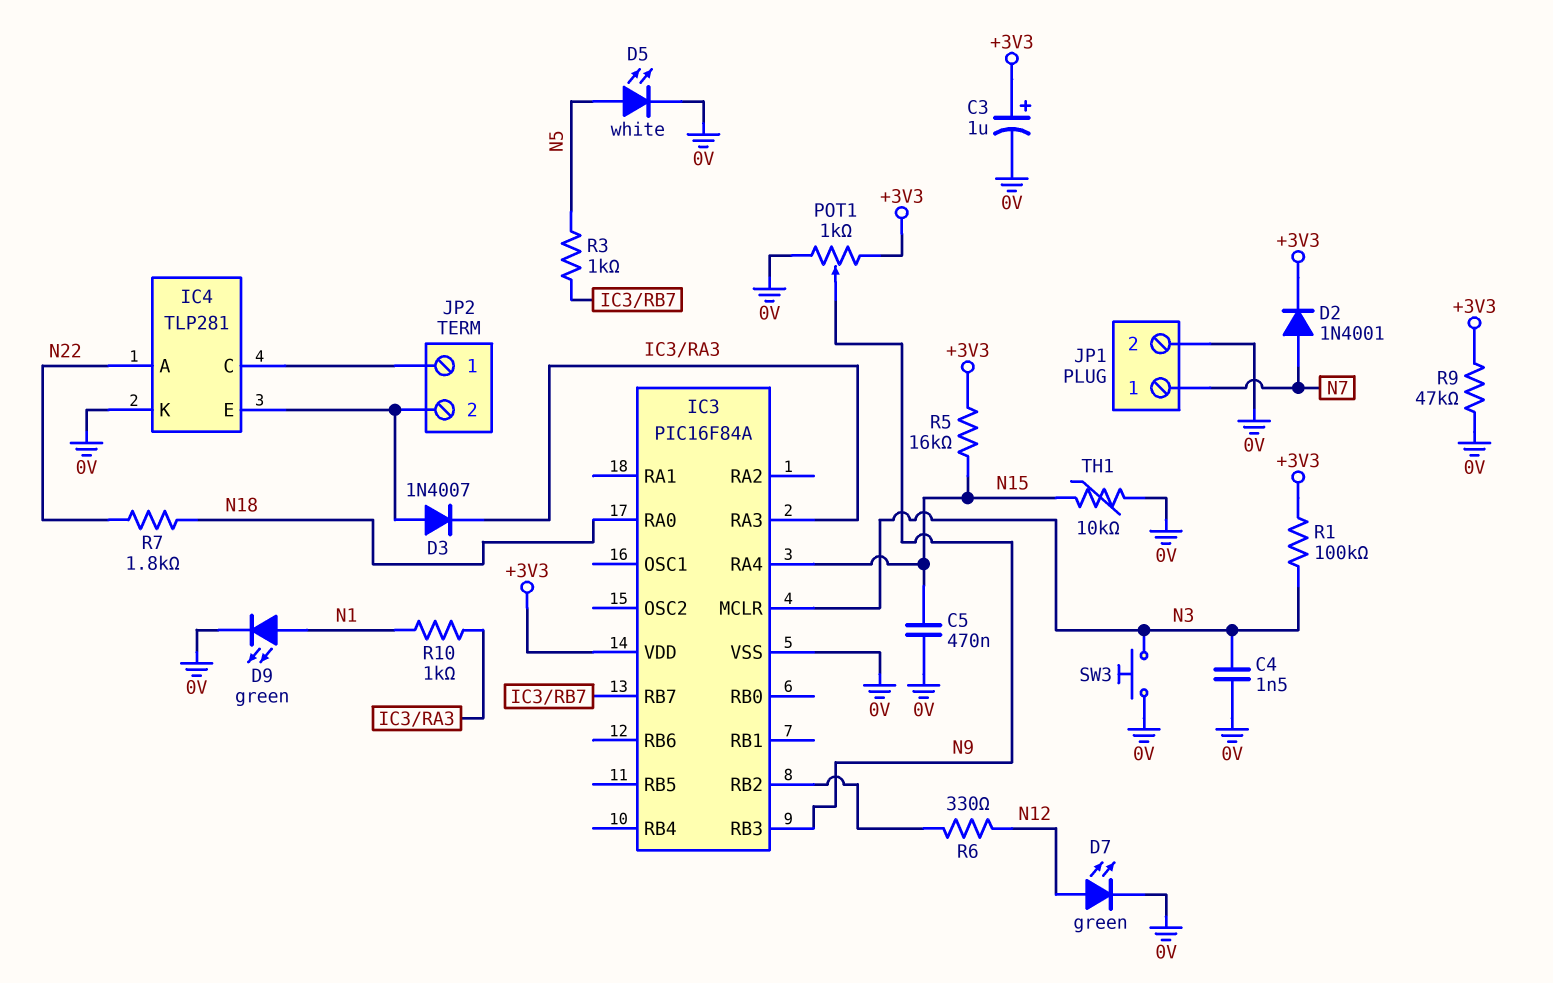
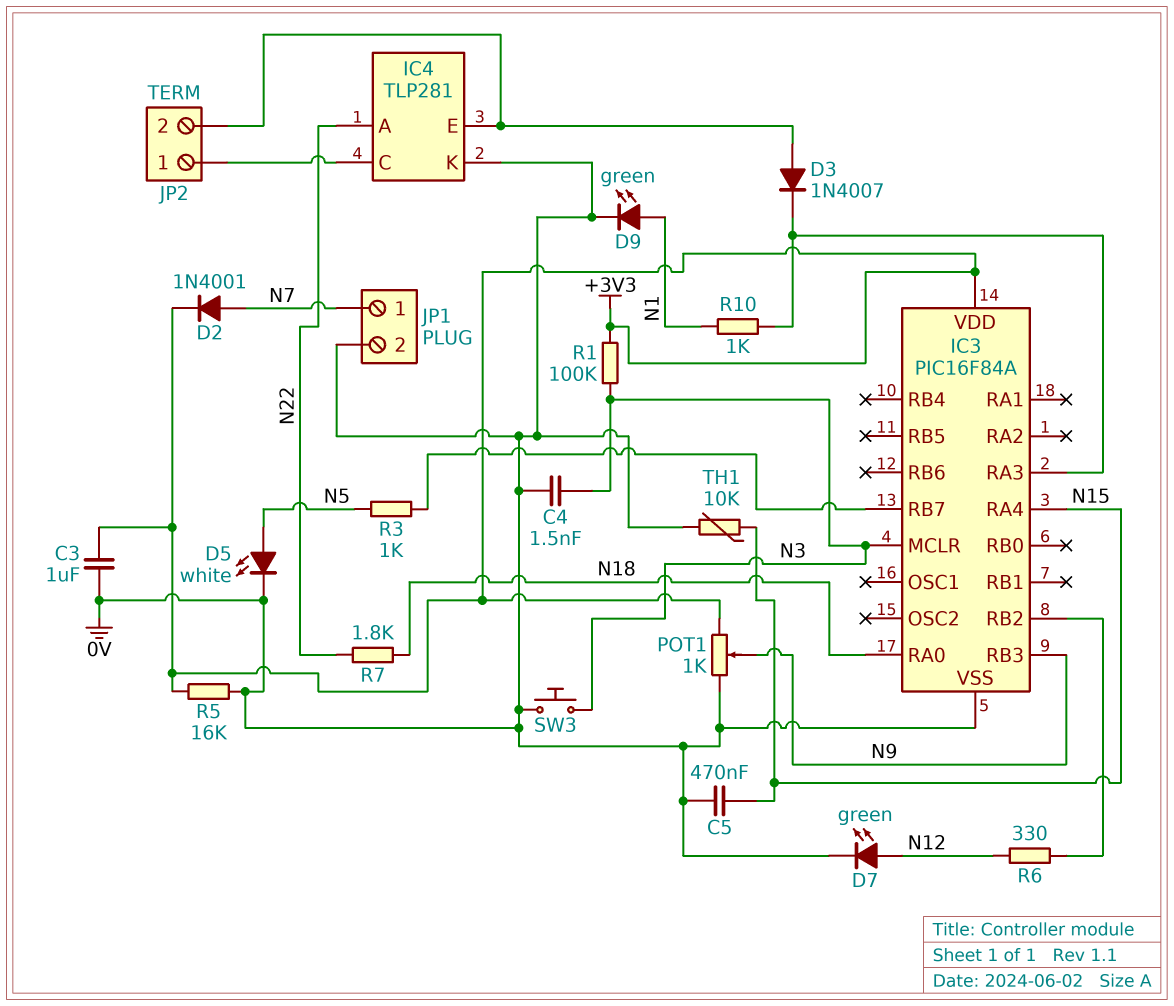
C3: 1uF (plus +3V3, minus 0V) -> 1uF (+3V3, 0V)
R5: 16k (+3V3, N15) -> 16k (+3V3, 0V)
R9: 47k (+3V3, 0V) -> none

